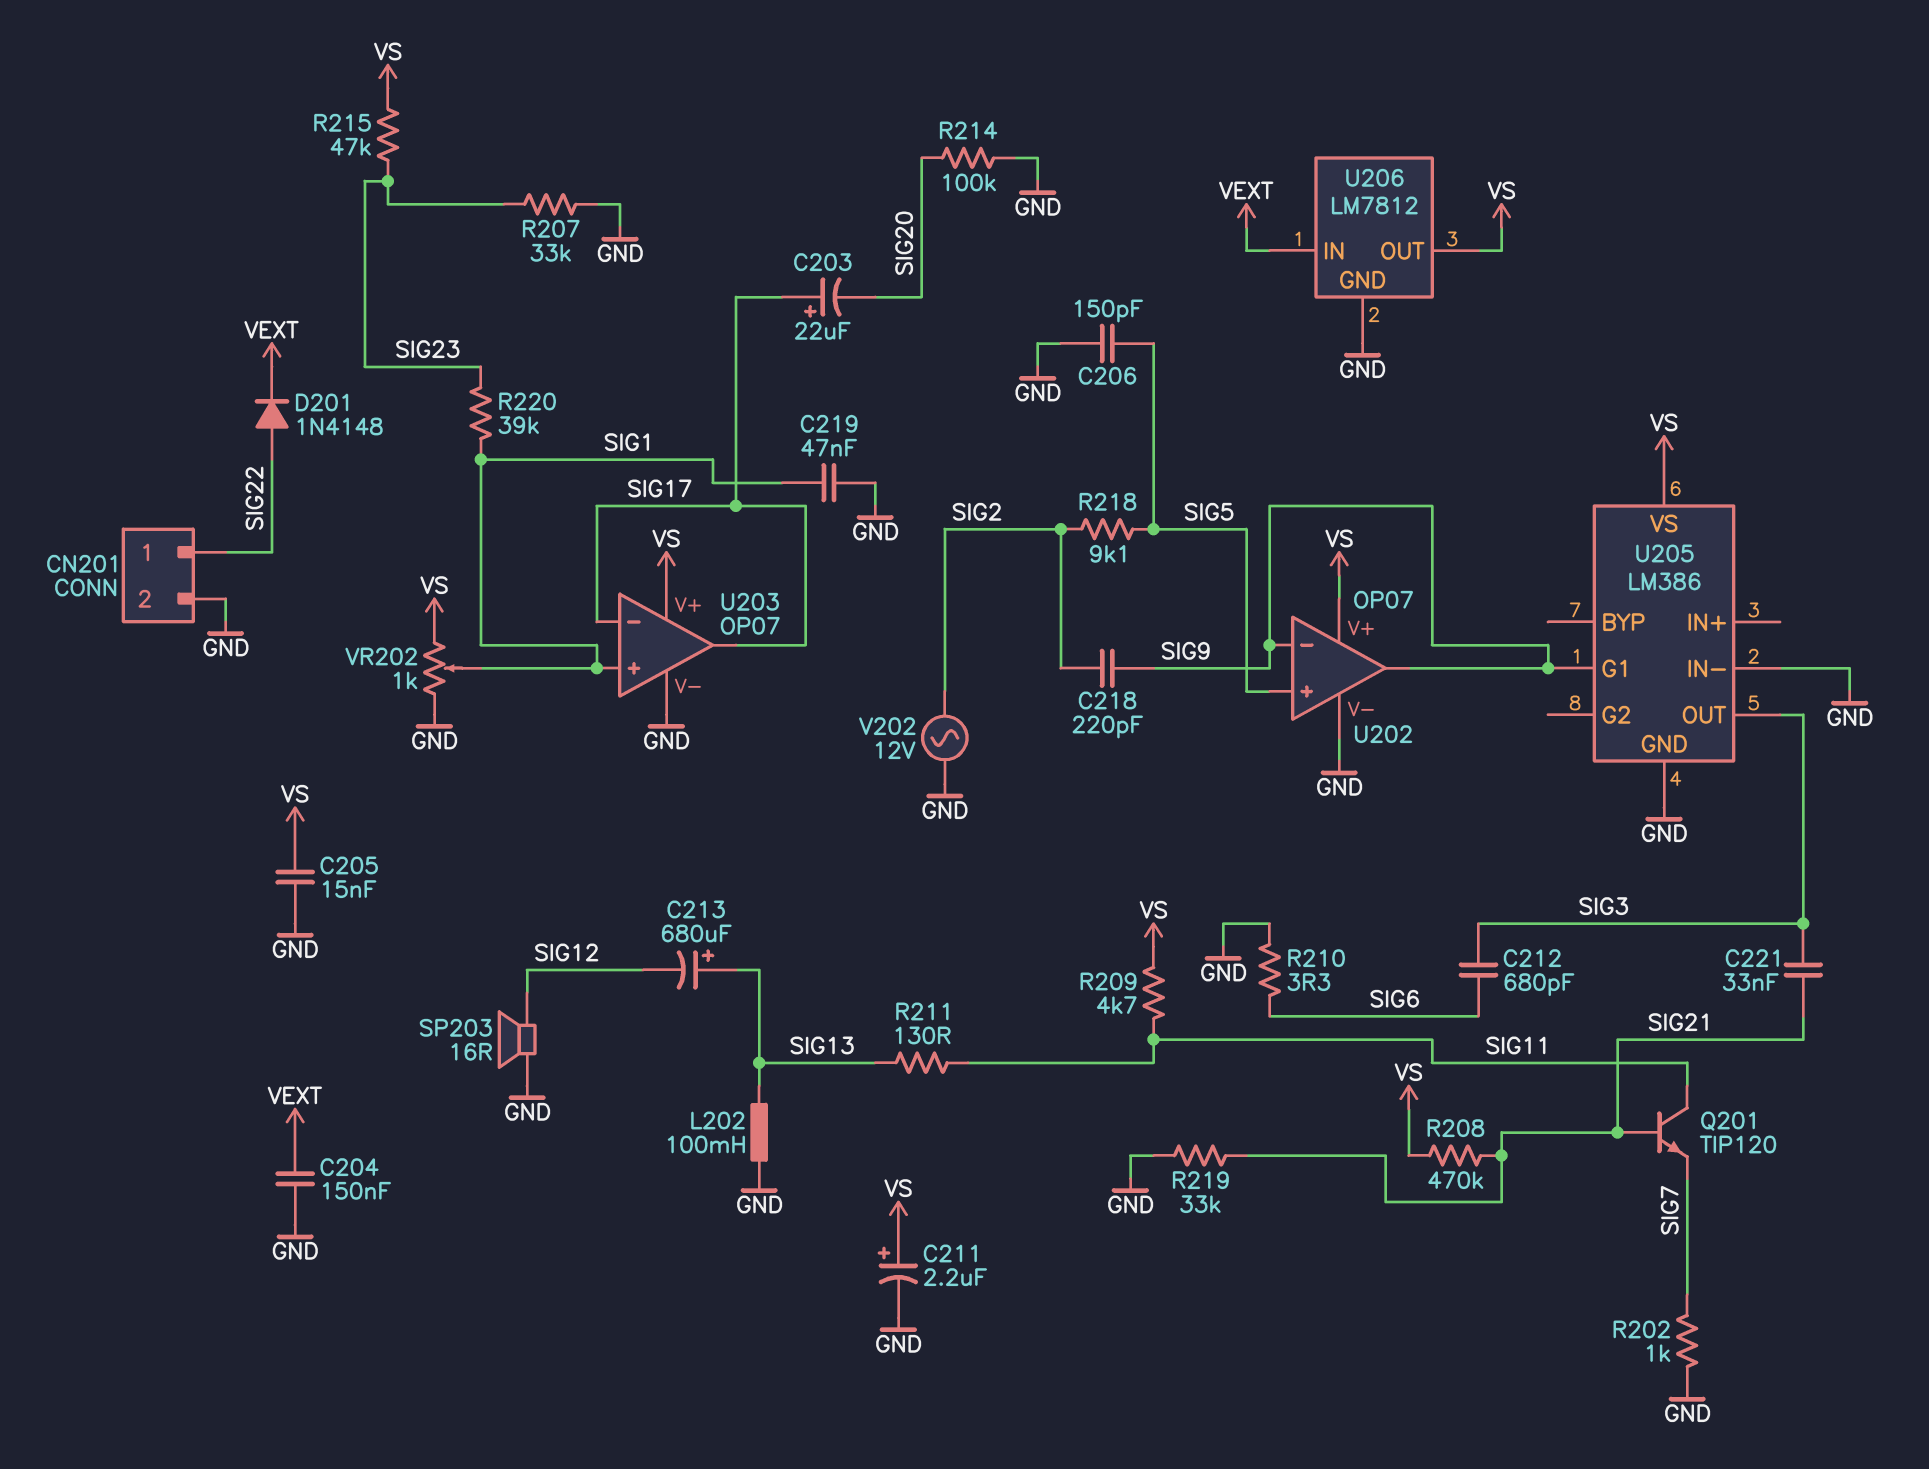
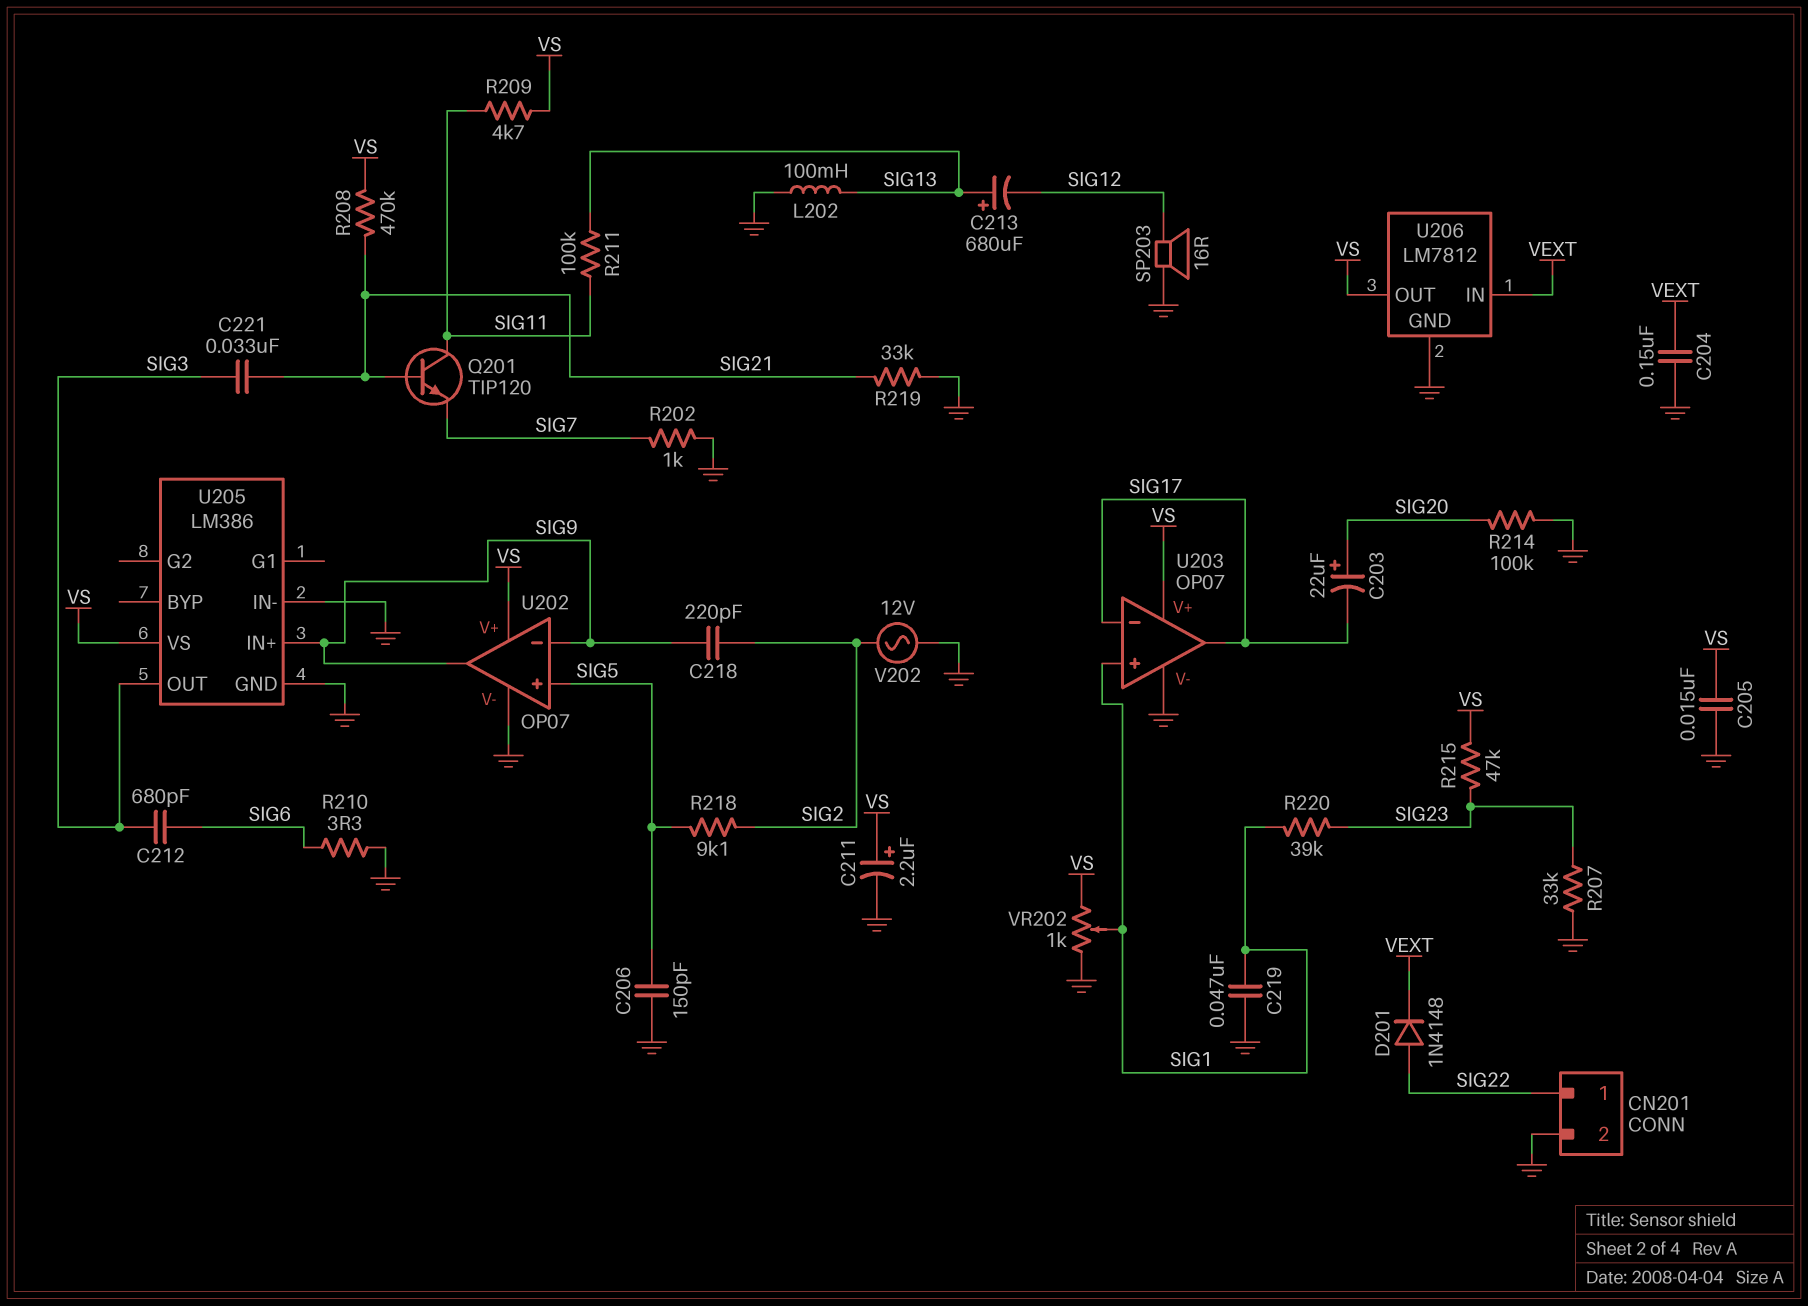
C203: 22uF (plus SIG17, minus SIG20) -> 22uF (plus SIG20, minus SIG17)
R211: 130 (SIG11, SIG13) -> 100k (SIG11, SIG13)
U205 pin G1: SIG9 -> none
U205 pin IN+: none -> SIG9

